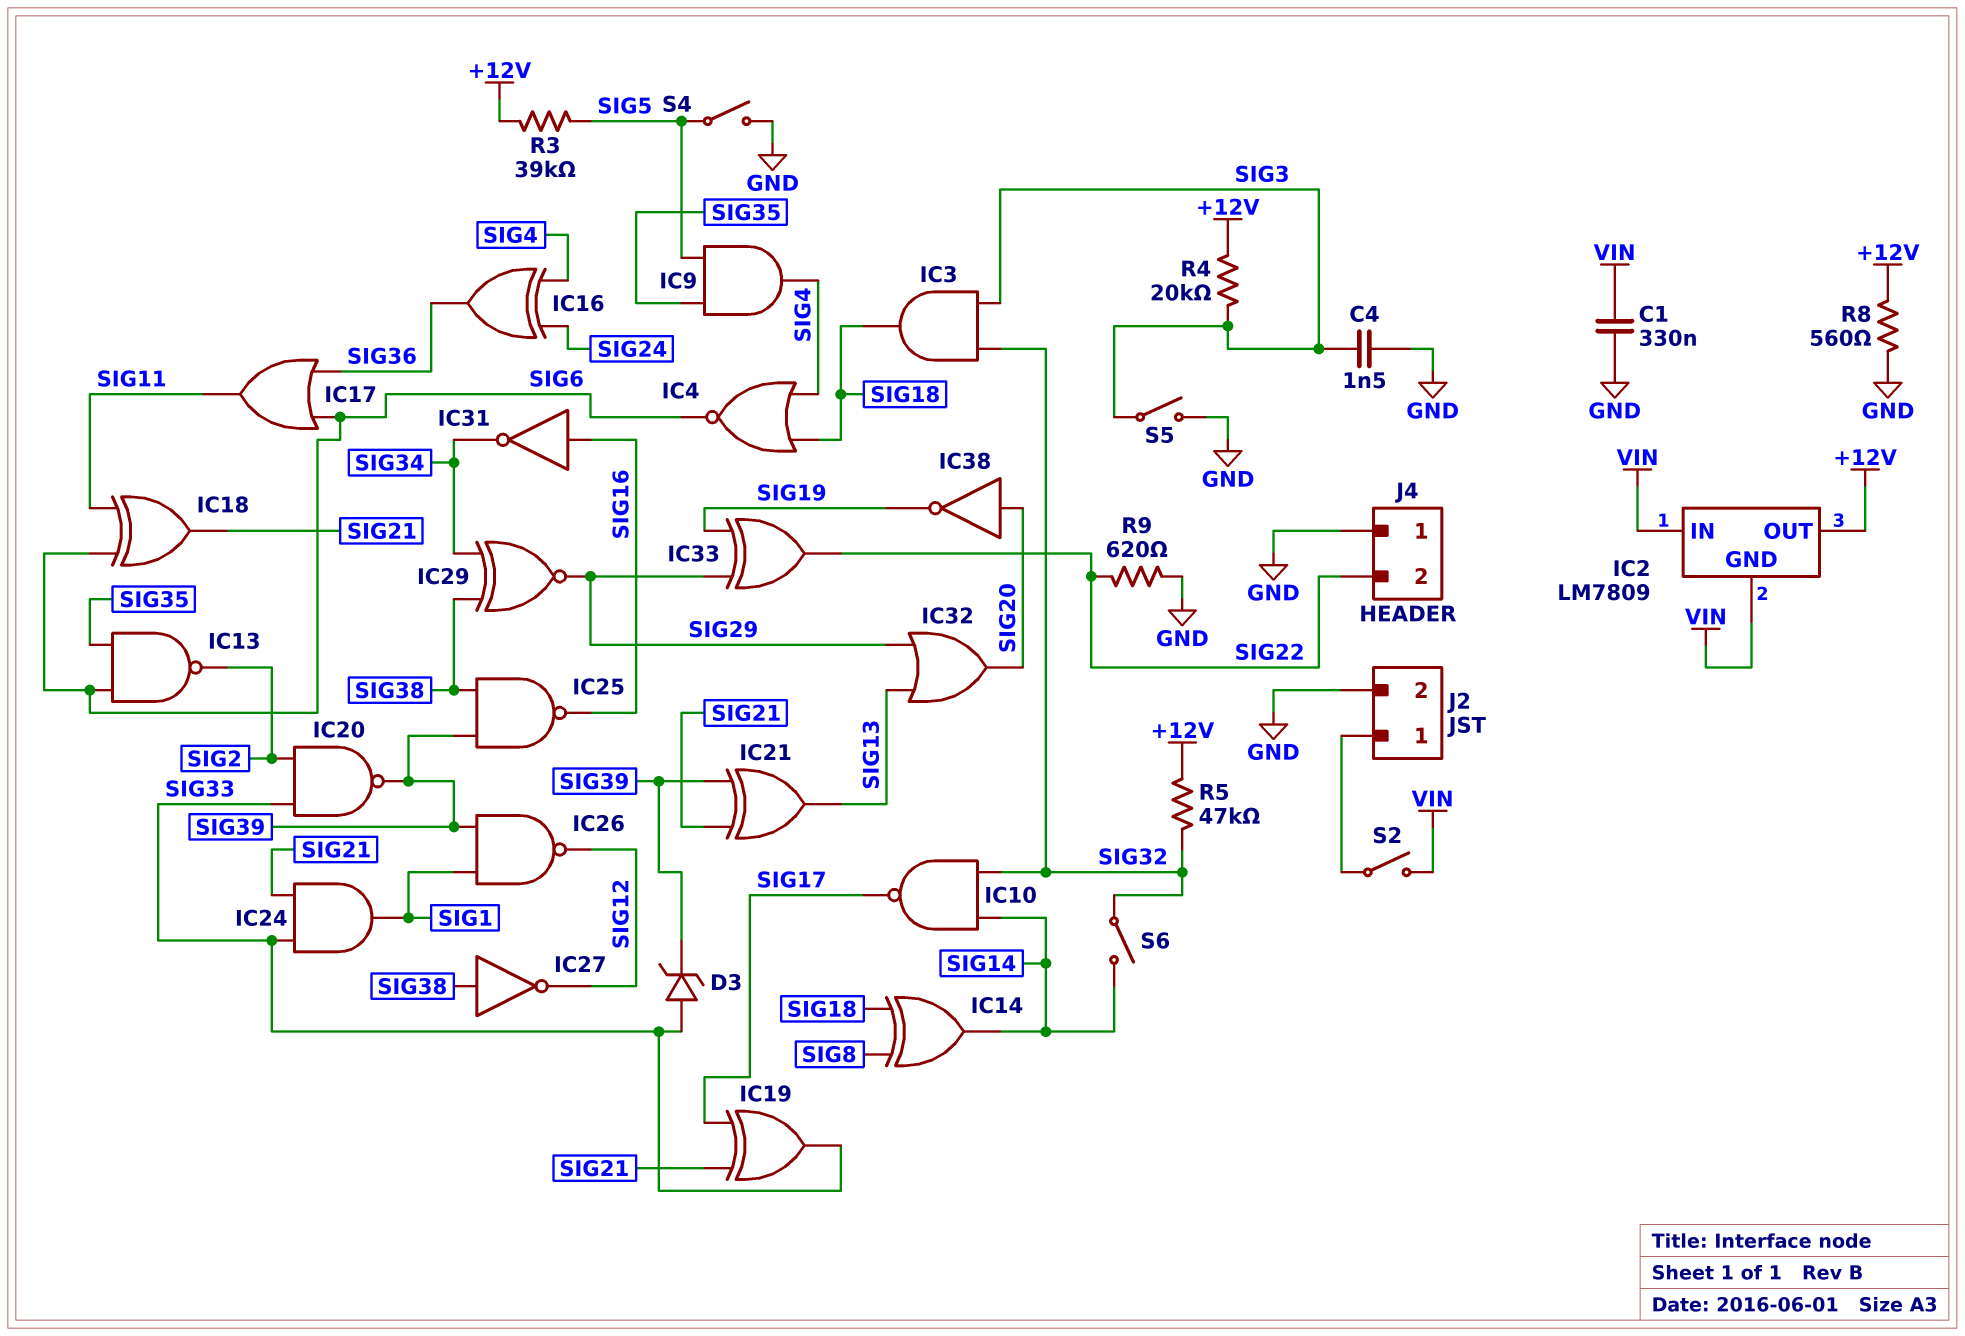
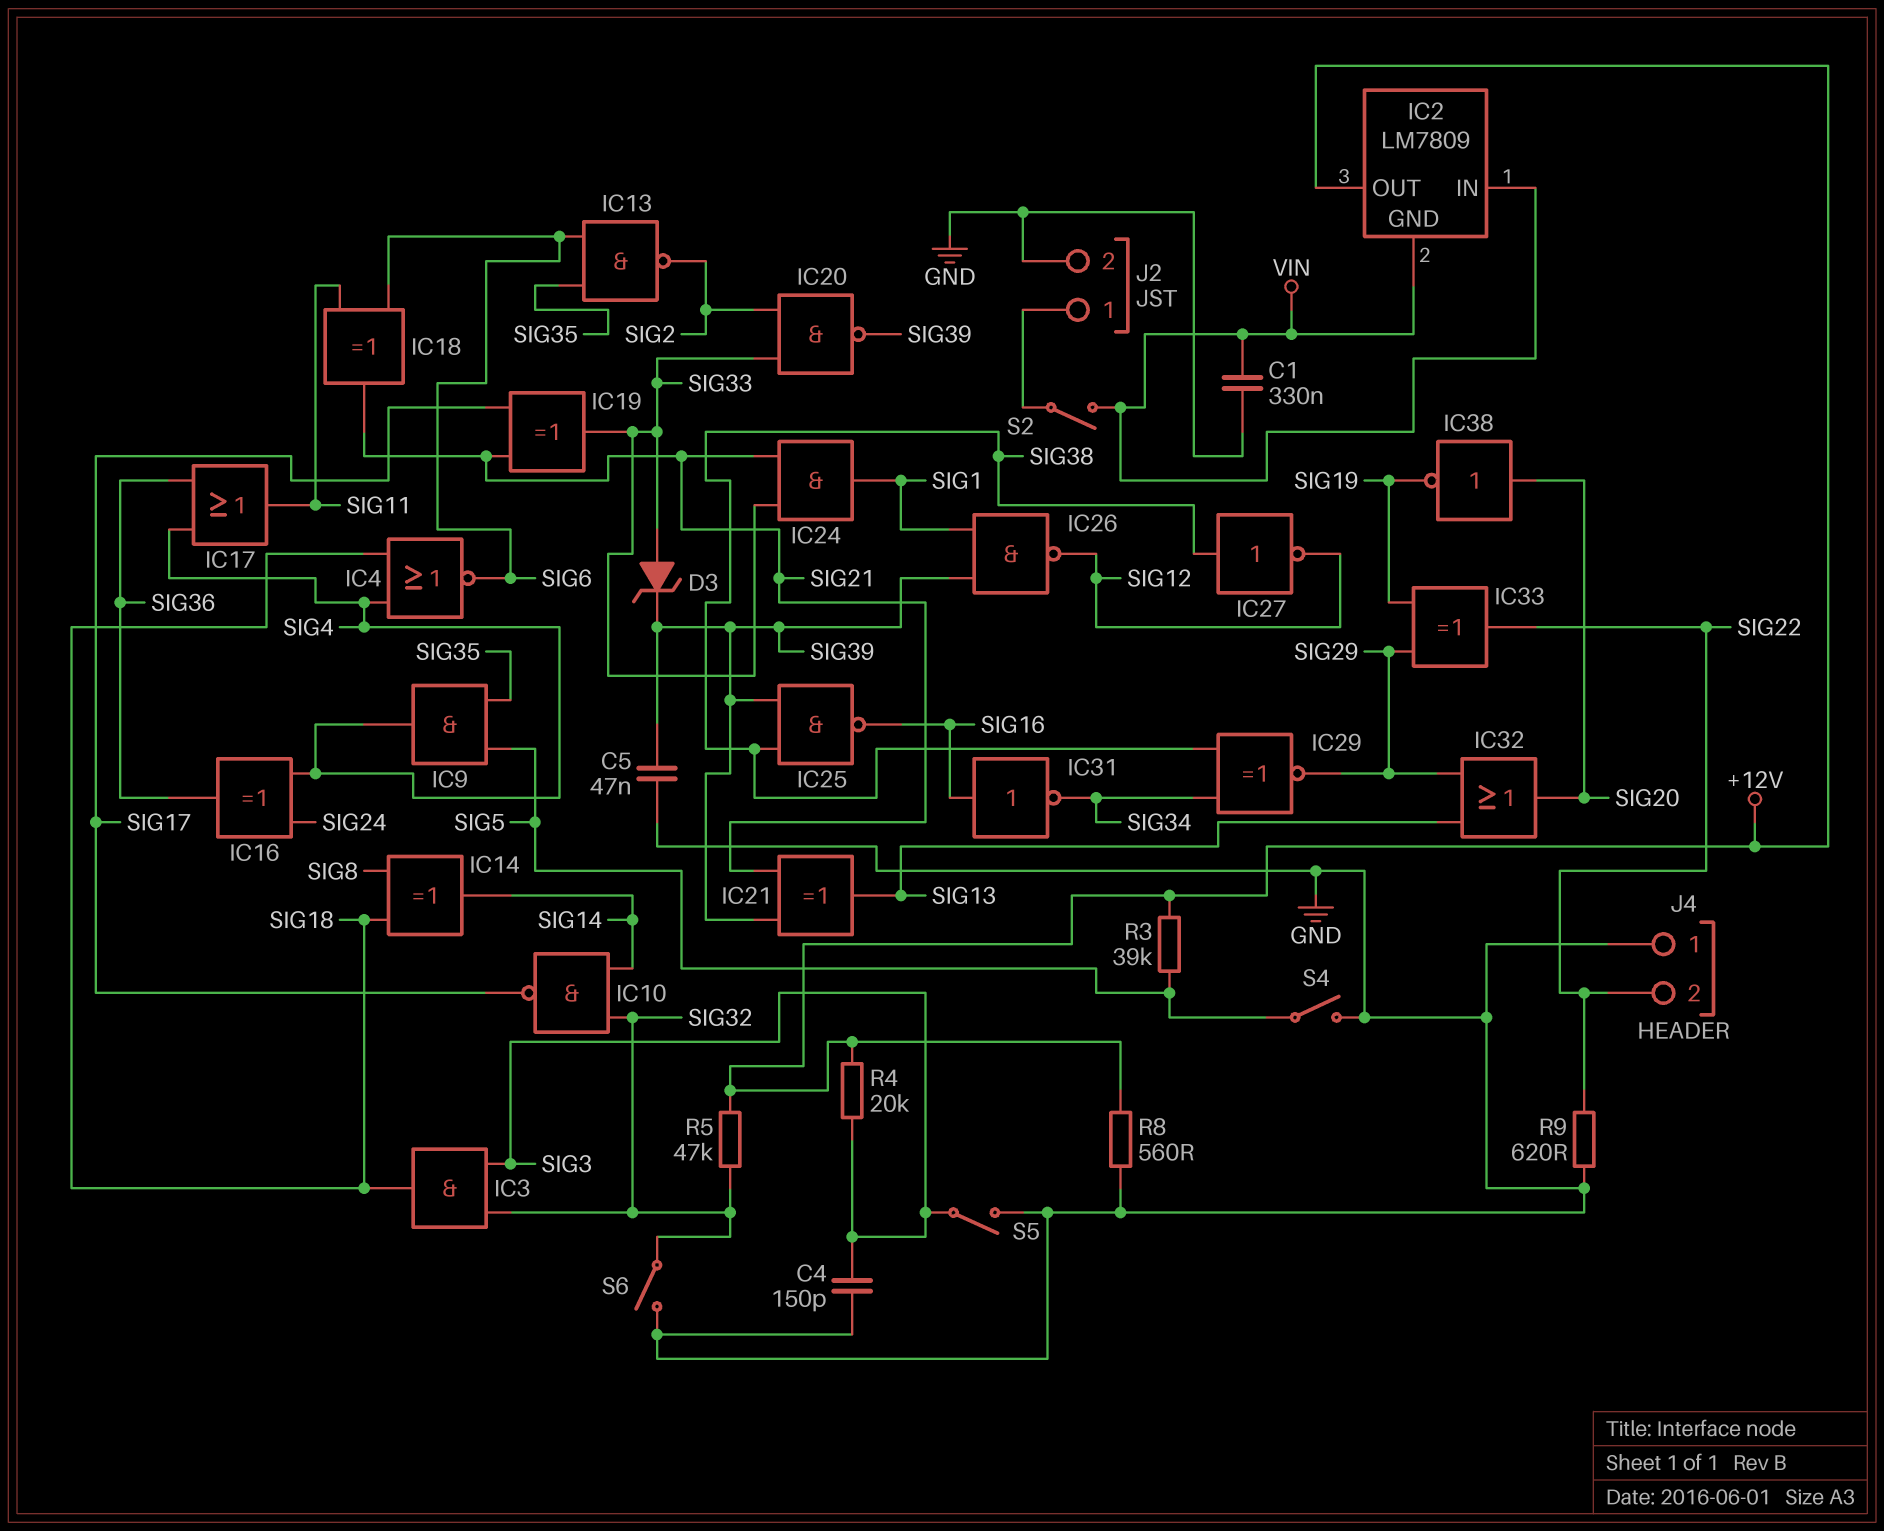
C4: 1.5nF (GND, SIG3) -> 150pF (GND, SIG3)
C5: none -> 47nF (GND, SIG39)
IC17: OR (in SIG6, in SIG36, out SIG11) -> OR (in SIG4, in SIG36, out SIG11)
S6: switch (SIG14, SIG32) -> switch (GND, SIG32)

